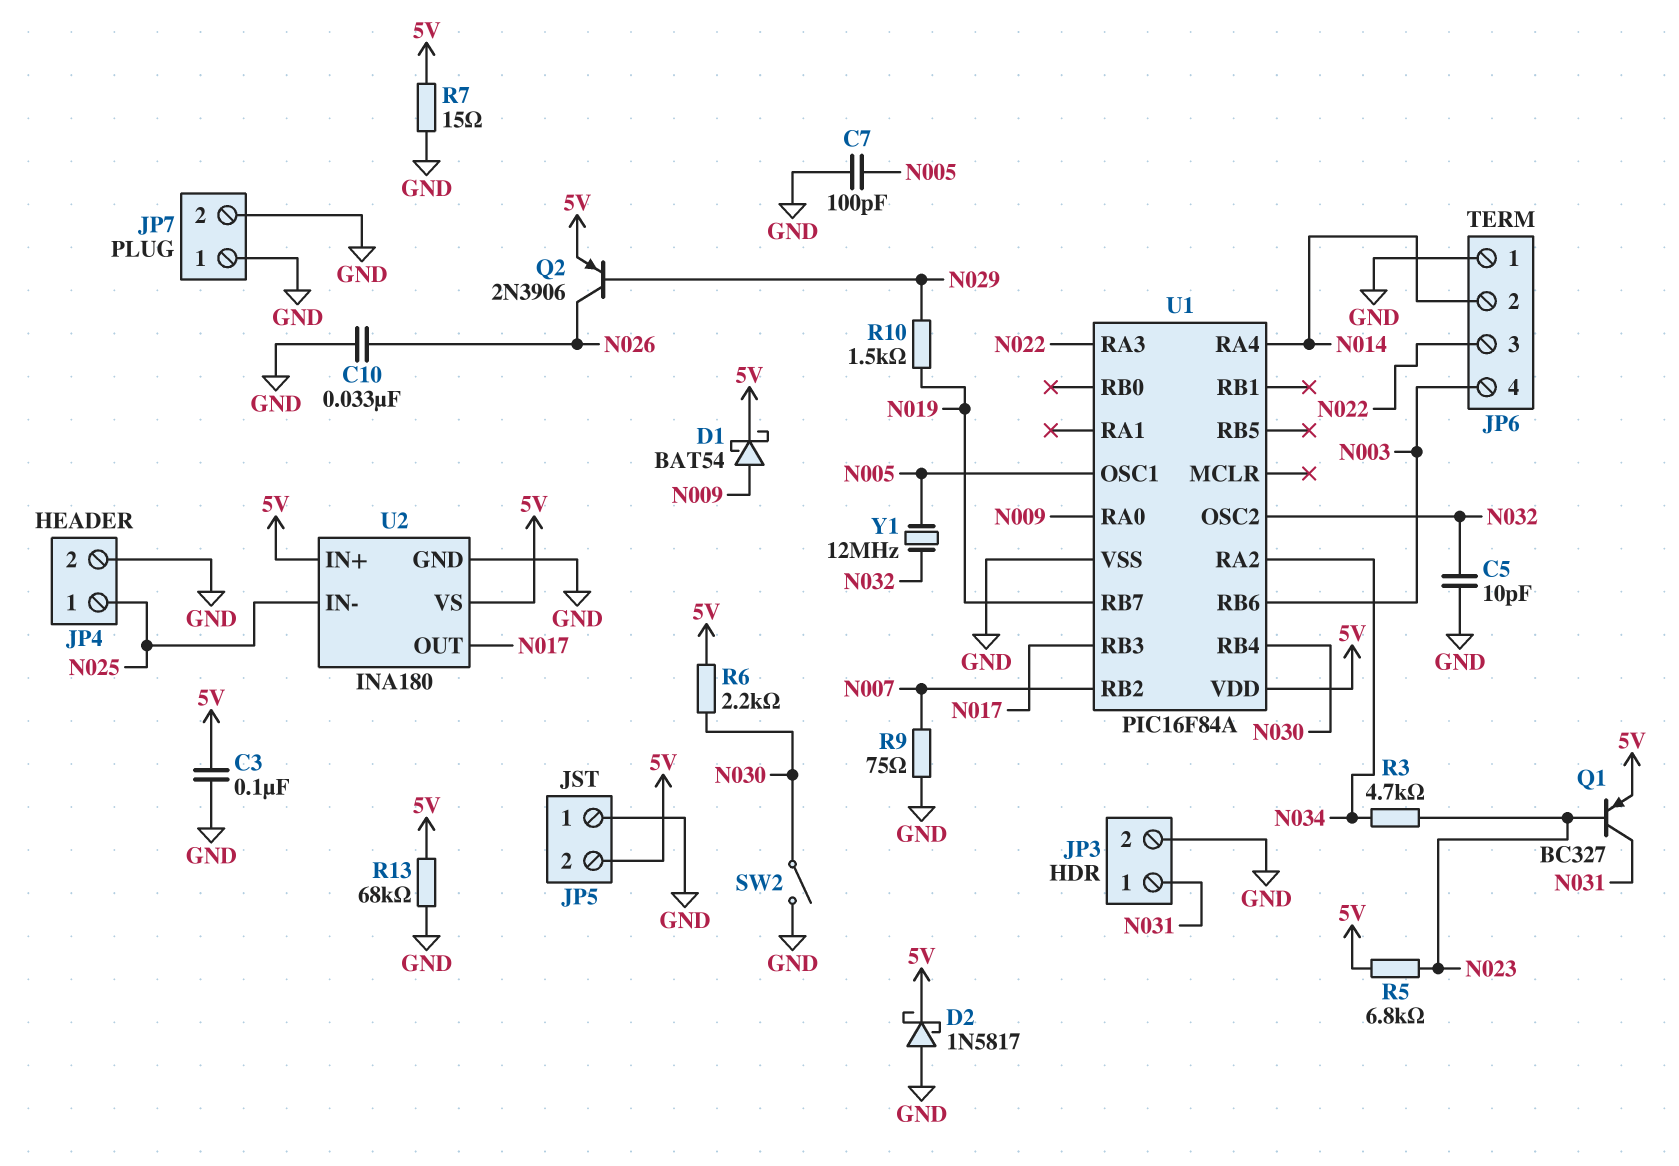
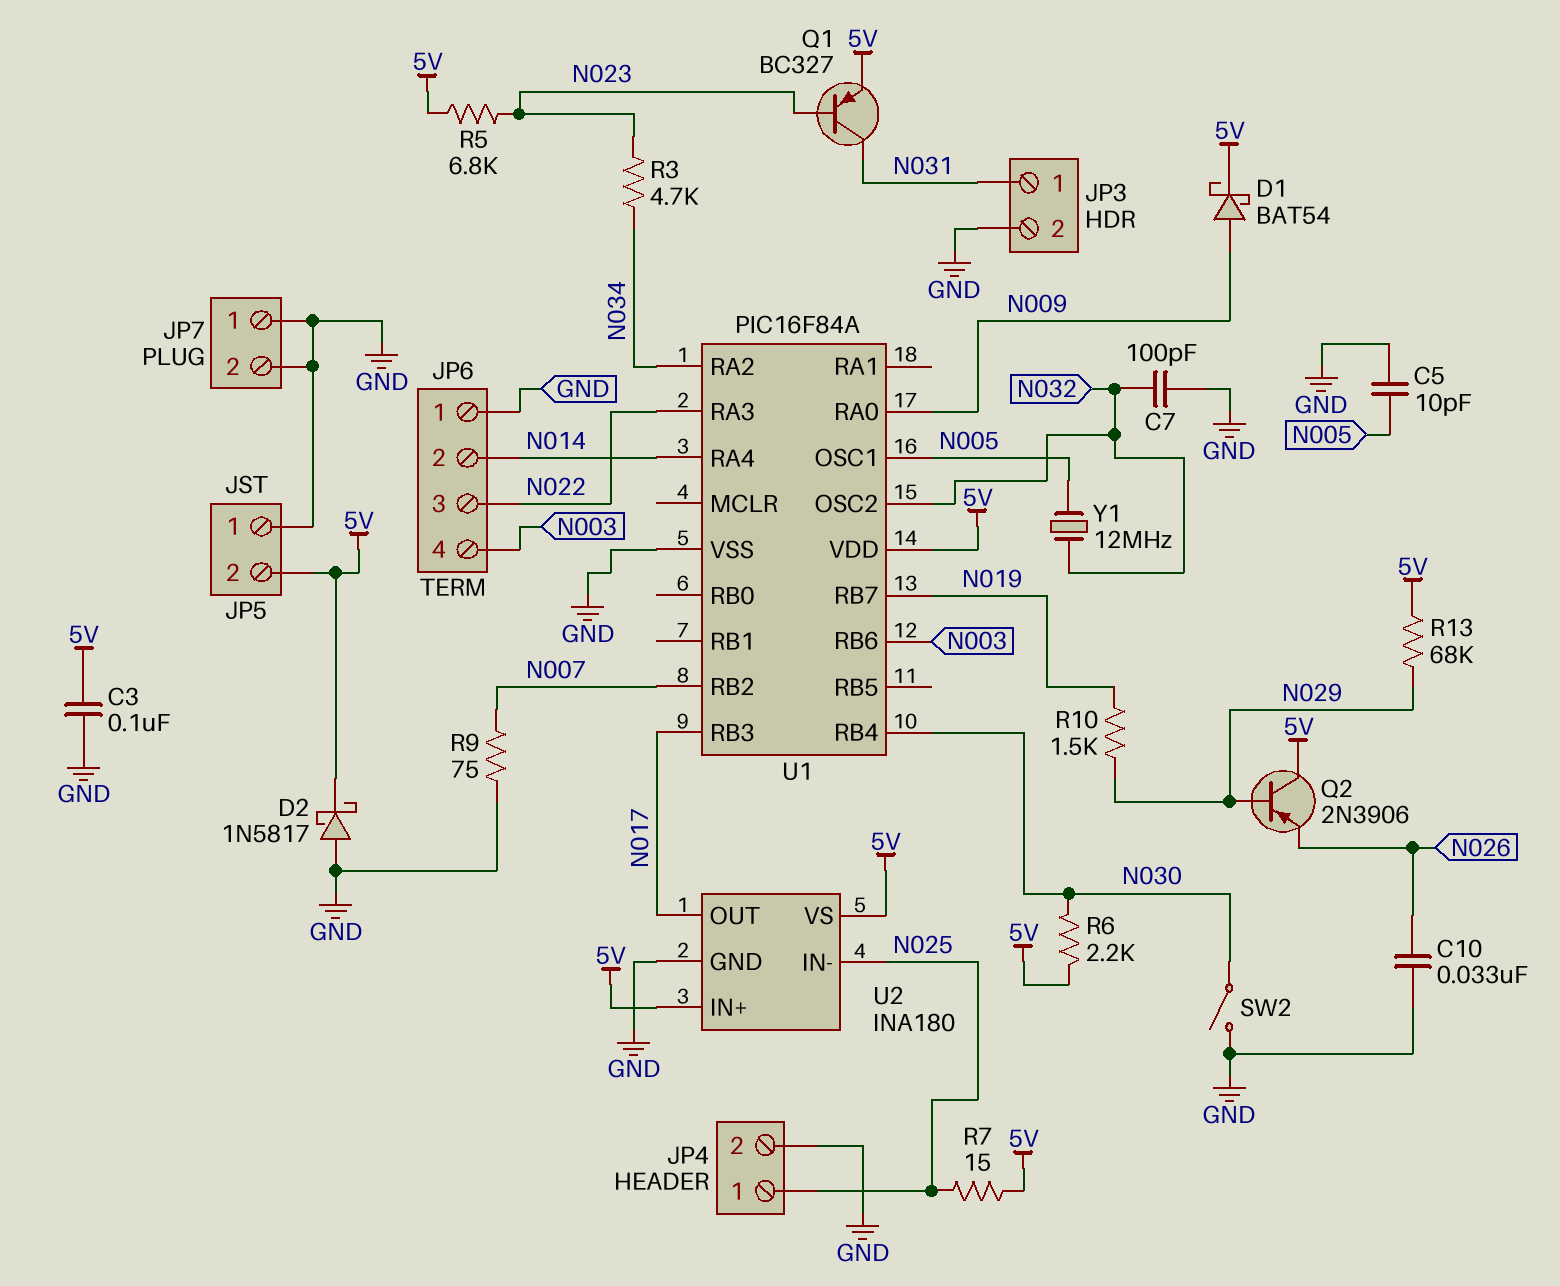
C5: 10pF (GND, N032) -> 10pF (GND, N005)
C7: 100pF (GND, N005) -> 100pF (GND, N032)
Q2: PNP 2N3906 (B N029, C N026, E 5V) -> PNP 2N3906 (B N029, C 5V, E N026)
R7: 15 (5V, GND) -> 15 (5V, N025)
R13: 68k (5V, GND) -> 68k (5V, N029)

